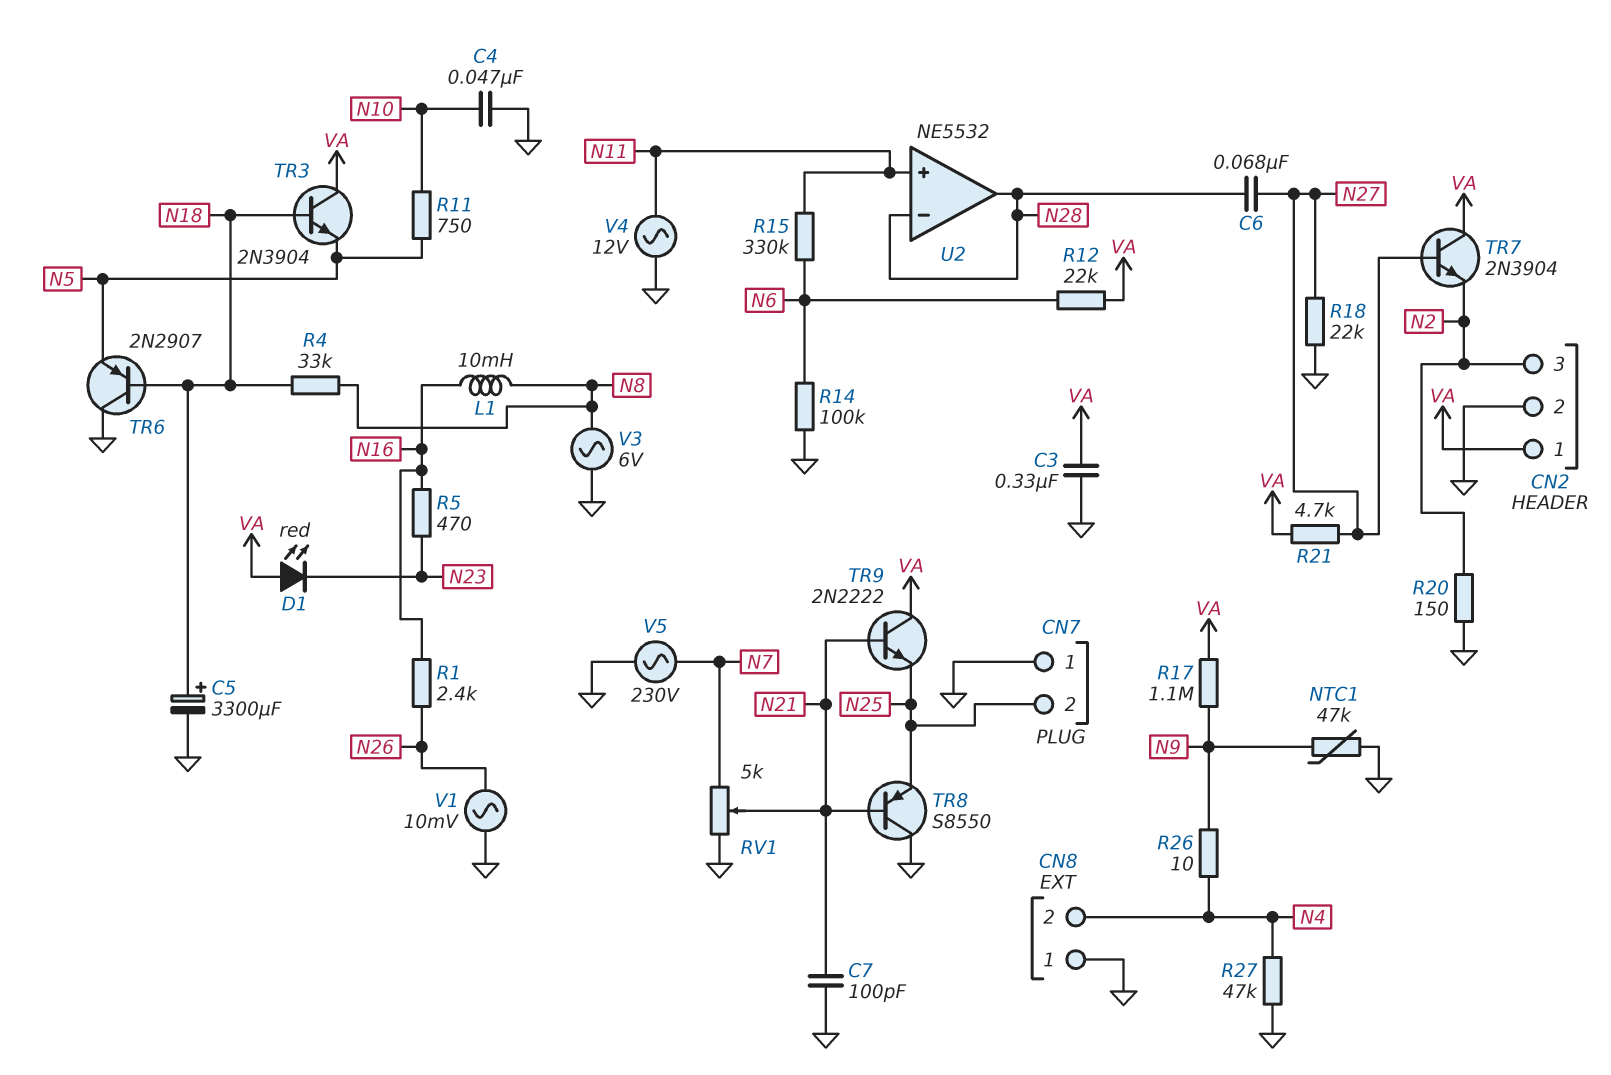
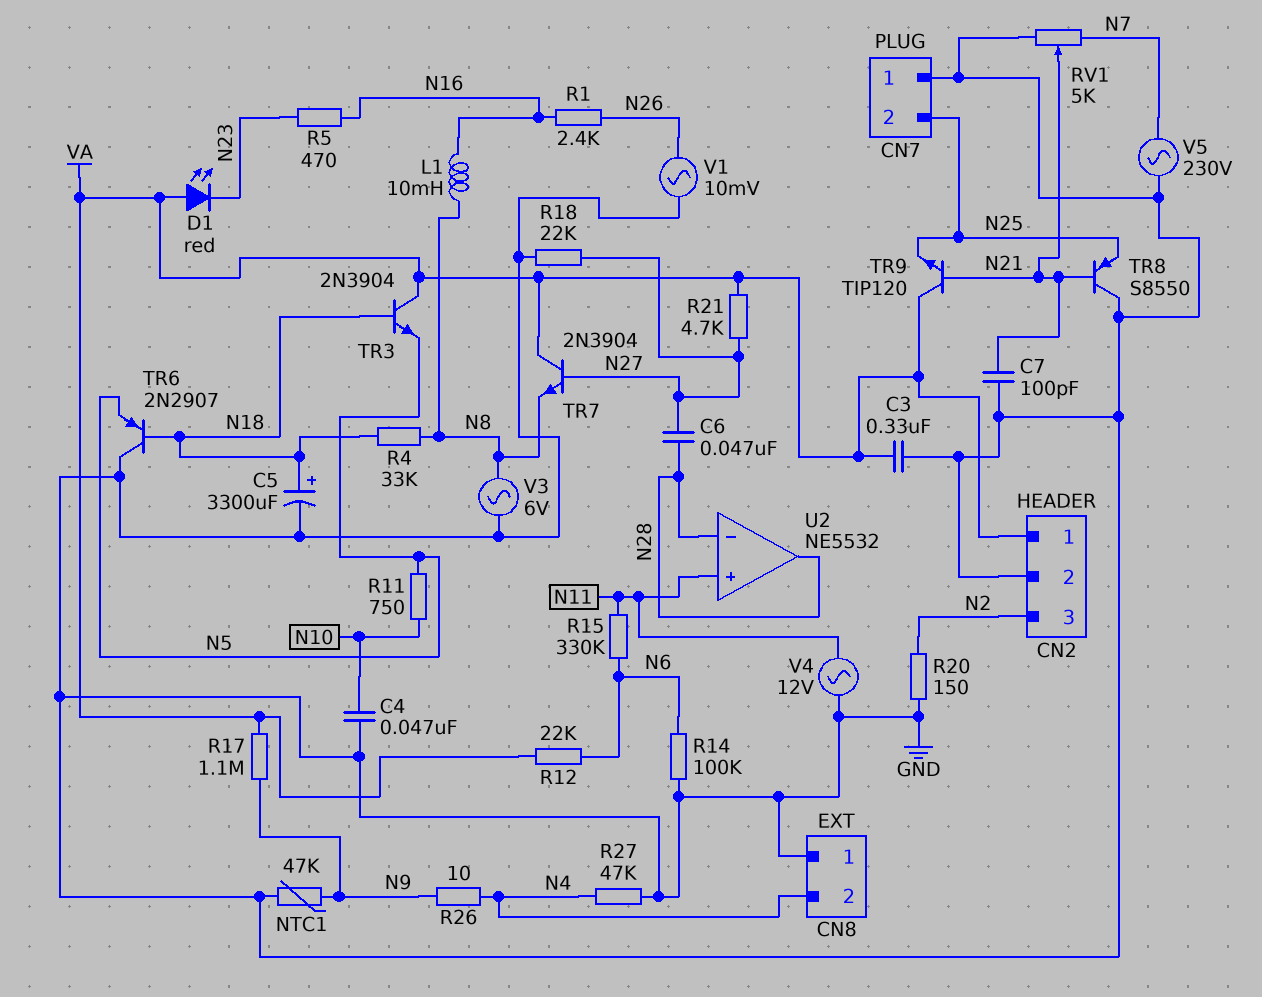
C6: 68nF (N27, N28) -> 47nF (N27, N28)
TR7: NPN 2N3904 (B N27, C VA, E N2) -> NPN 2N3904 (B N27, C VA, E N8)
TR9: NPN 2N2222 (B N21, C VA, E N25) -> NPN TIP120 (B N21, C VA, E N25)

